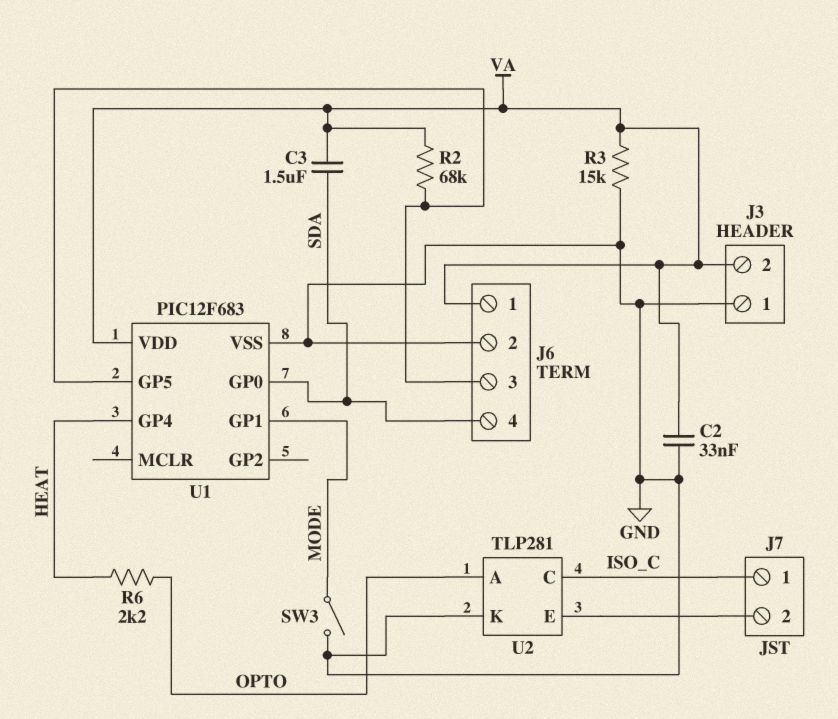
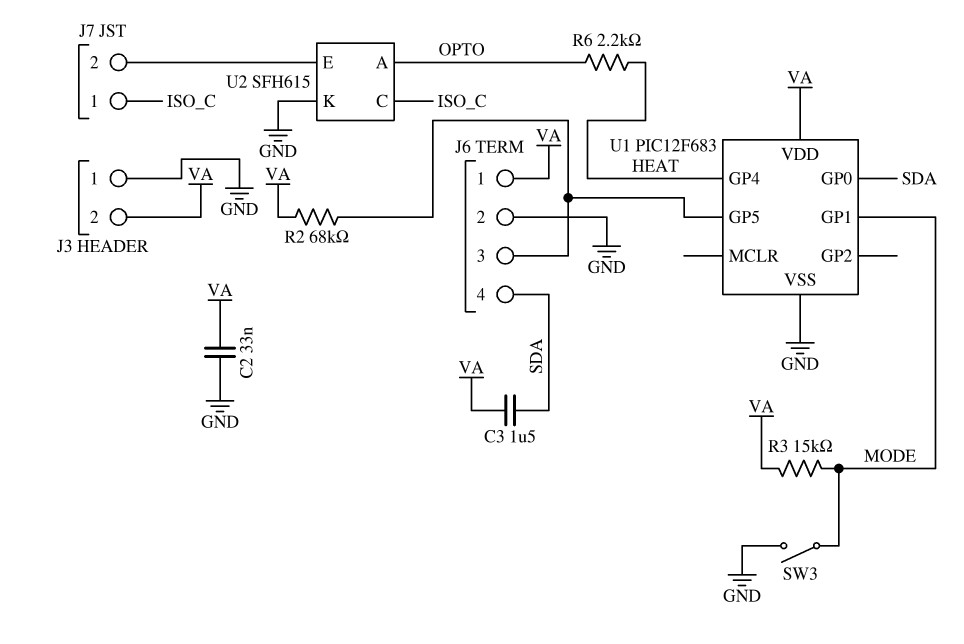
R3: 15k (GND, VA) -> 15k (MODE, VA)
U2: TLP281 -> SFH615

